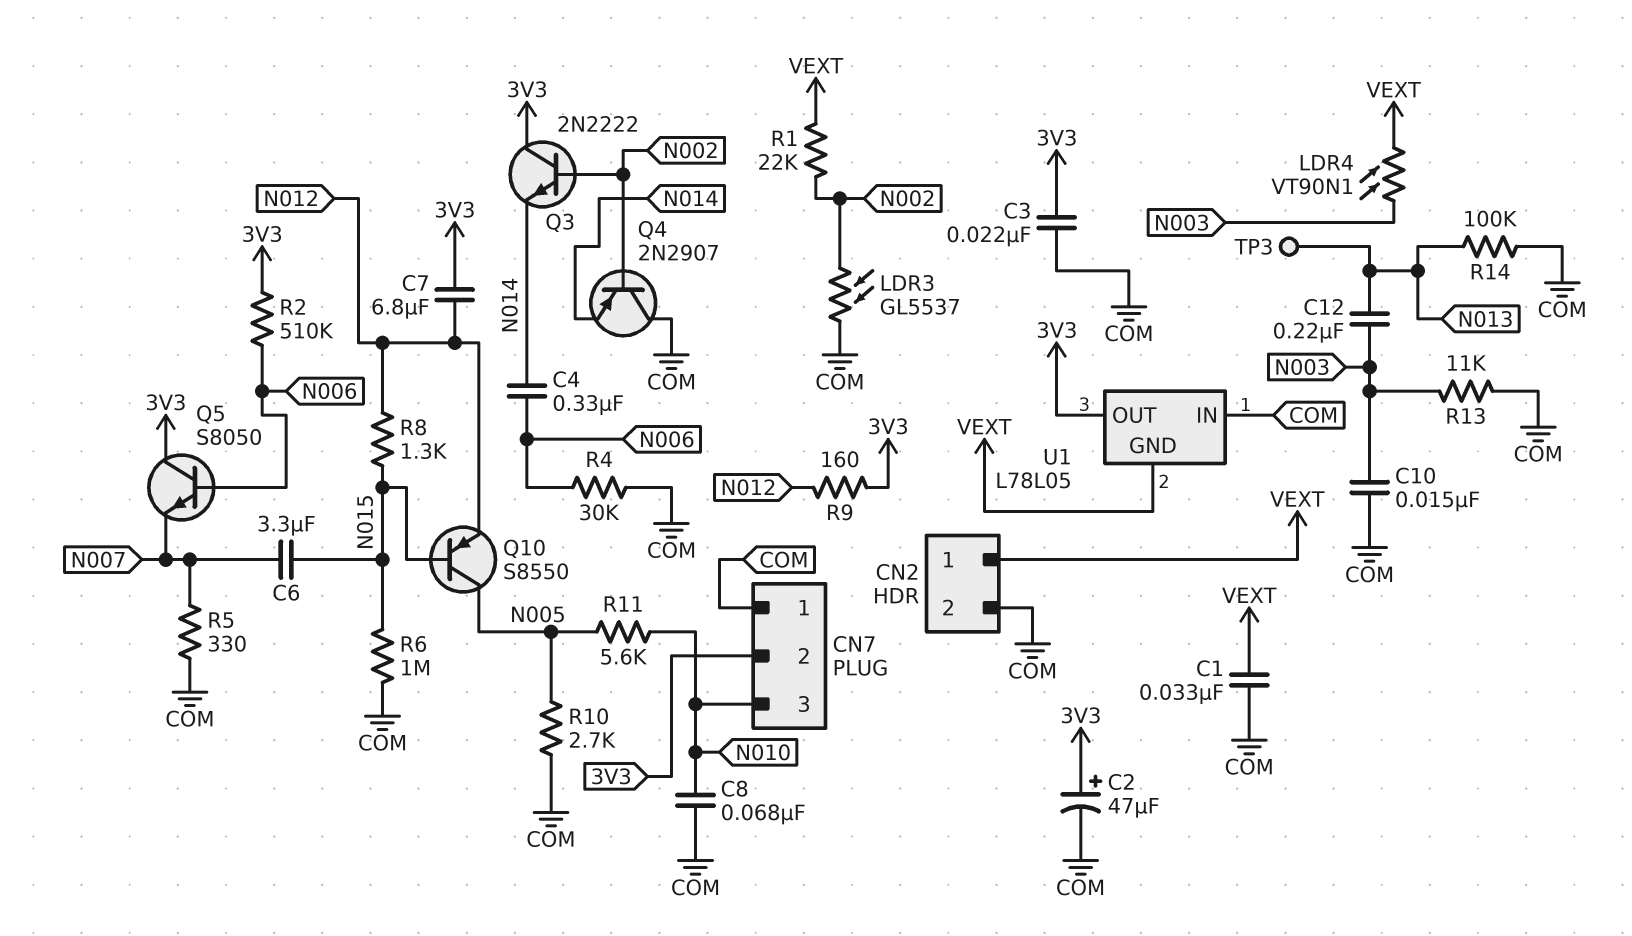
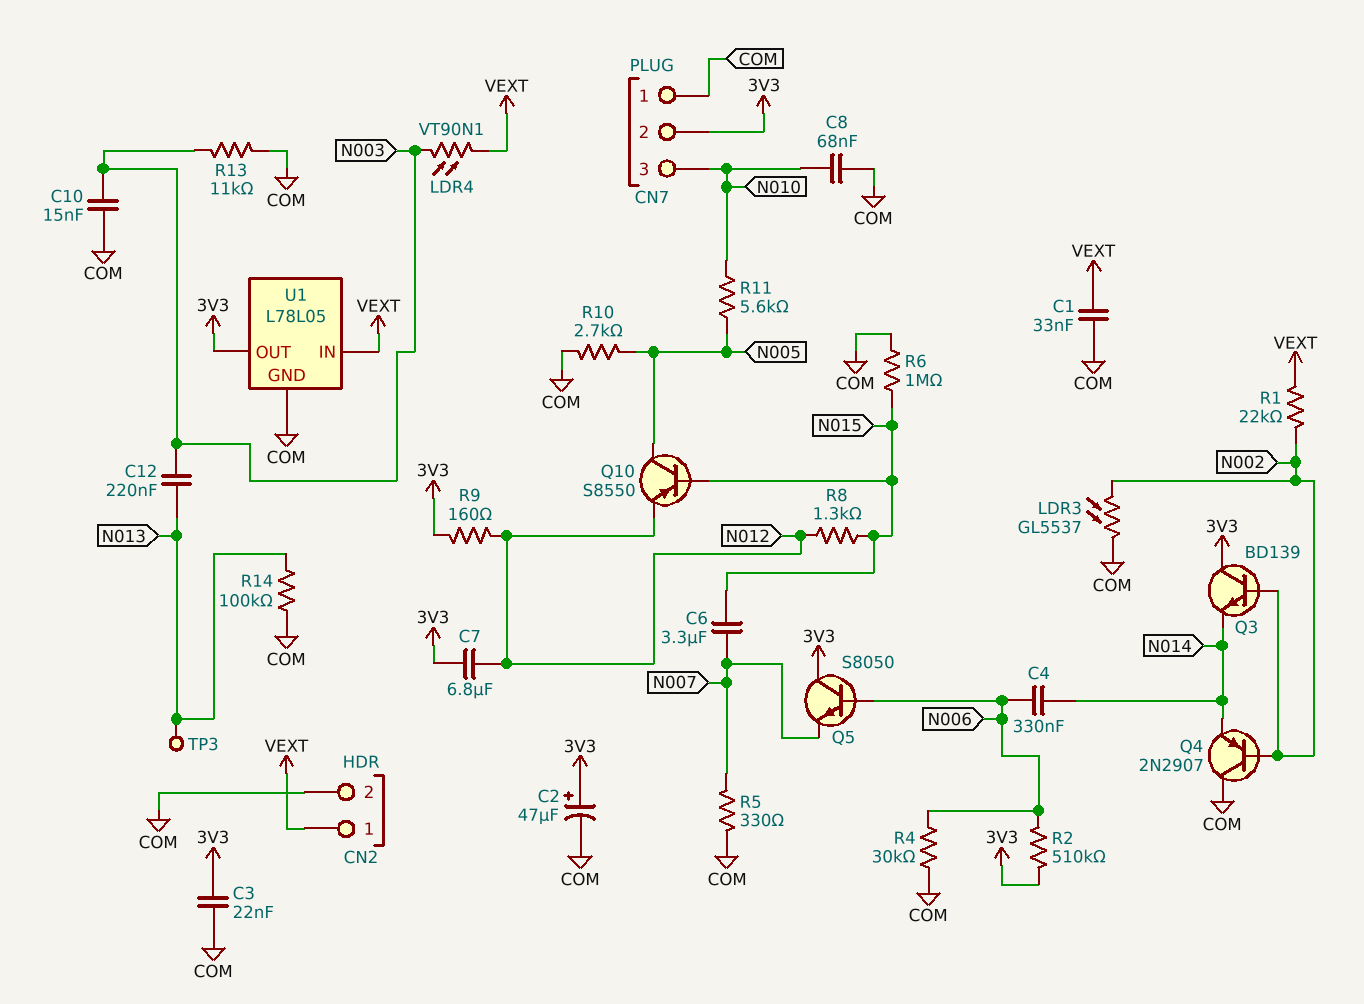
Q3: NPN 2N2222 (B N002, C 3V3, E N014) -> NPN BD139 (B N002, C 3V3, E N014)
U1 pin GND: VEXT -> COM
U1 pin IN: COM -> VEXT

